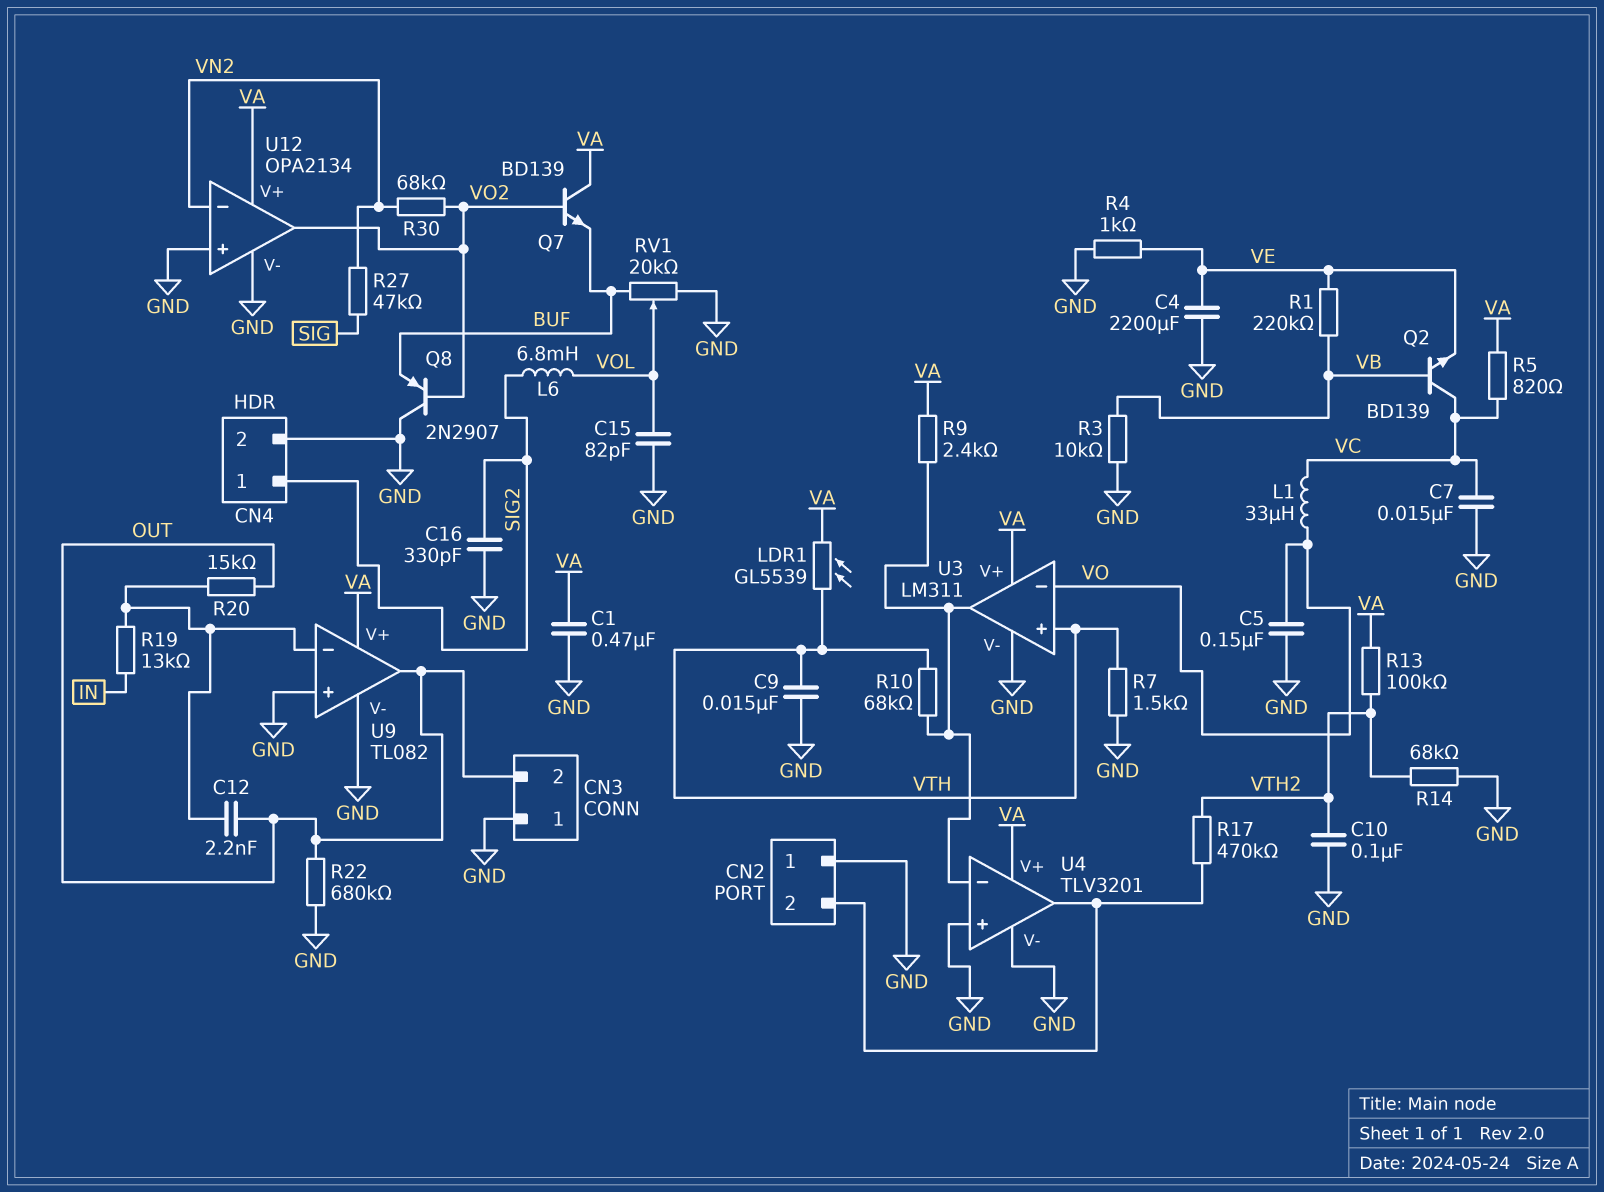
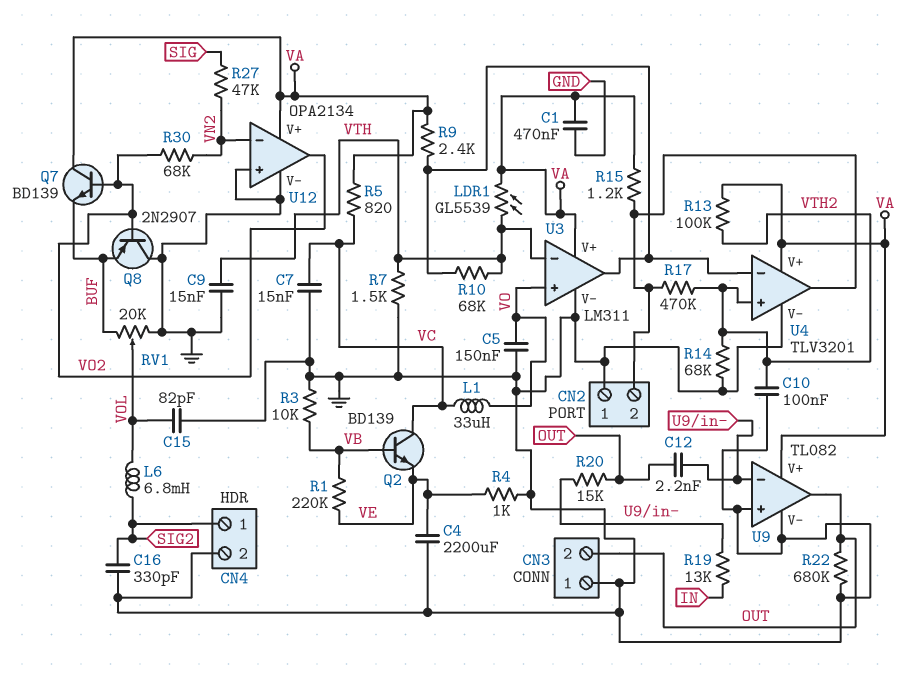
R15: none -> 1.2k (CN2/2, VA)
U3 pin in+: VTH -> VO
U3 pin in-: VO -> VTH
U4 pin in+: GND -> VTH2

